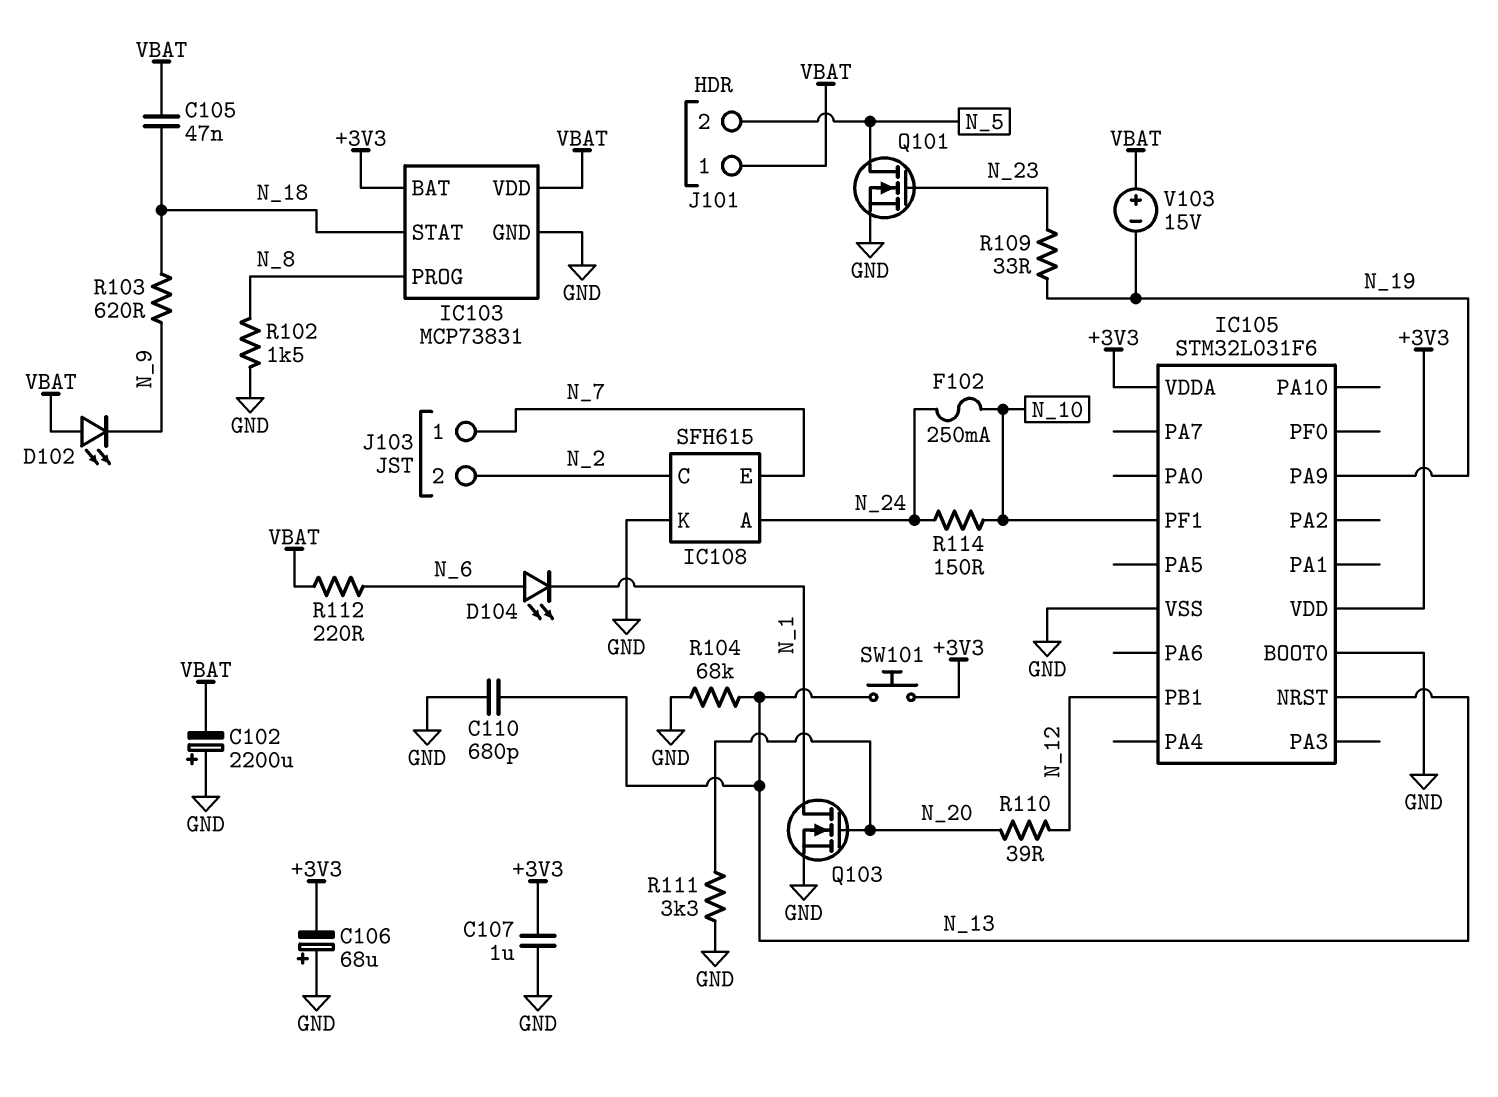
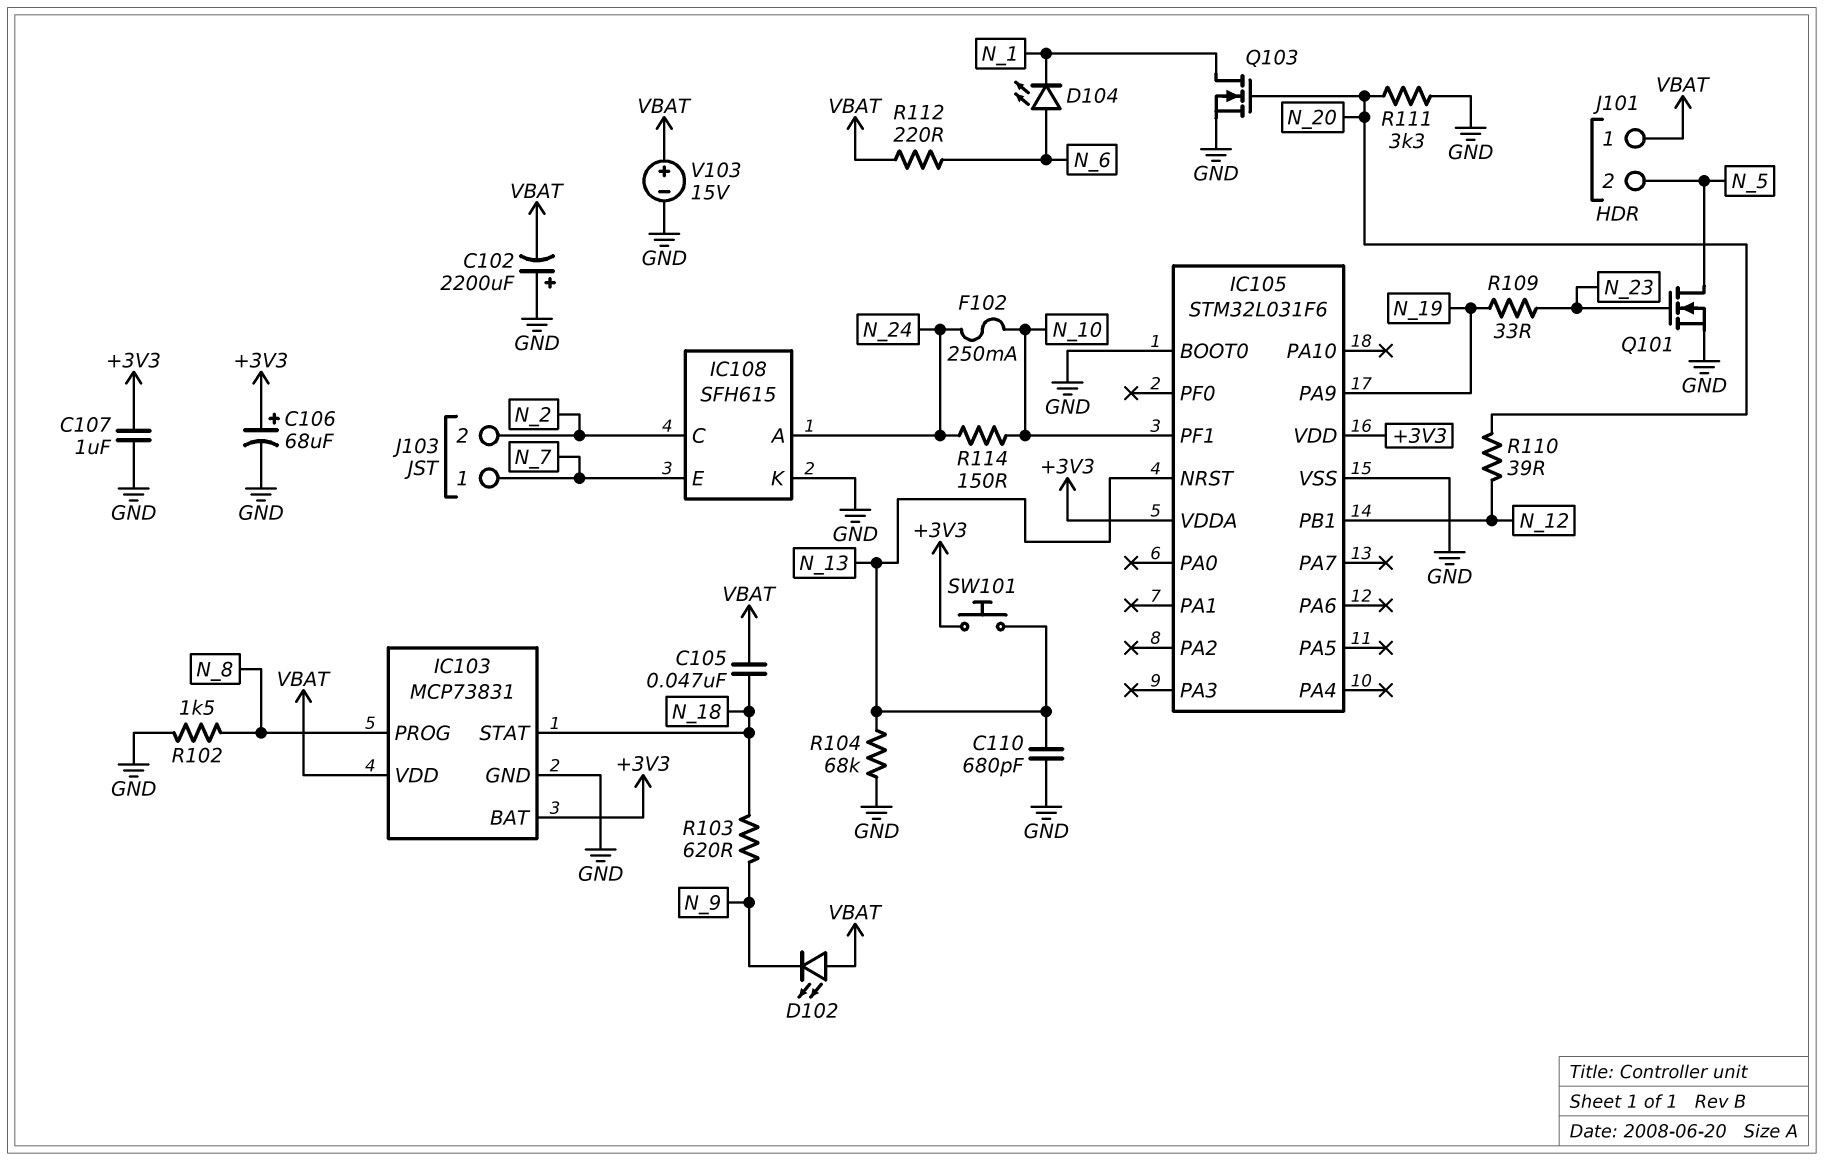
C106: 68uF (plus GND, minus +3V3) -> 68uF (plus +3V3, minus GND)
V103: 15V (plus VBAT, minus N_19) -> 15V (plus VBAT, minus GND)

